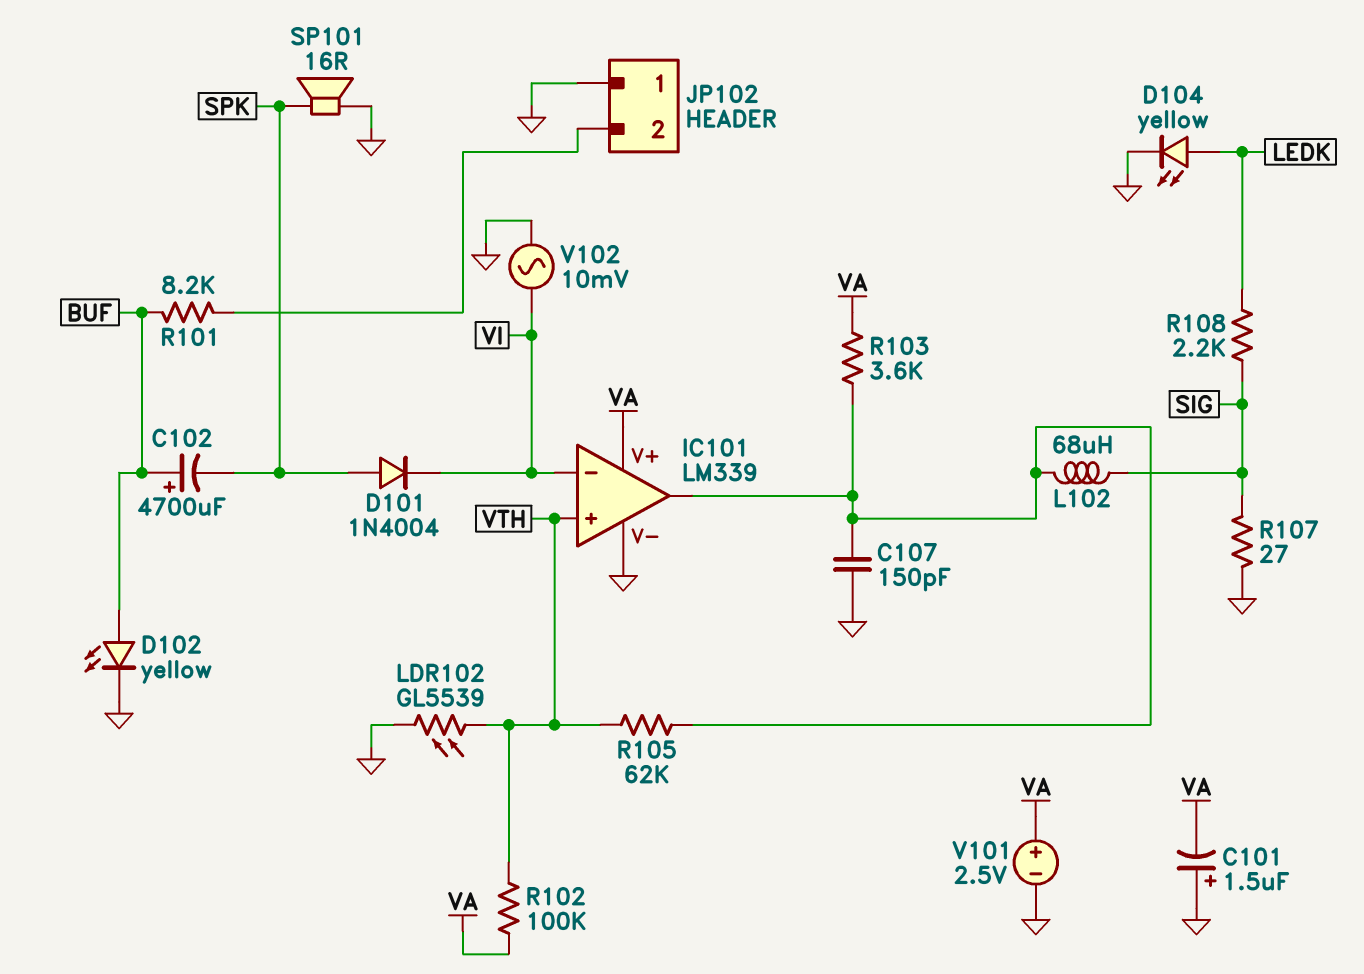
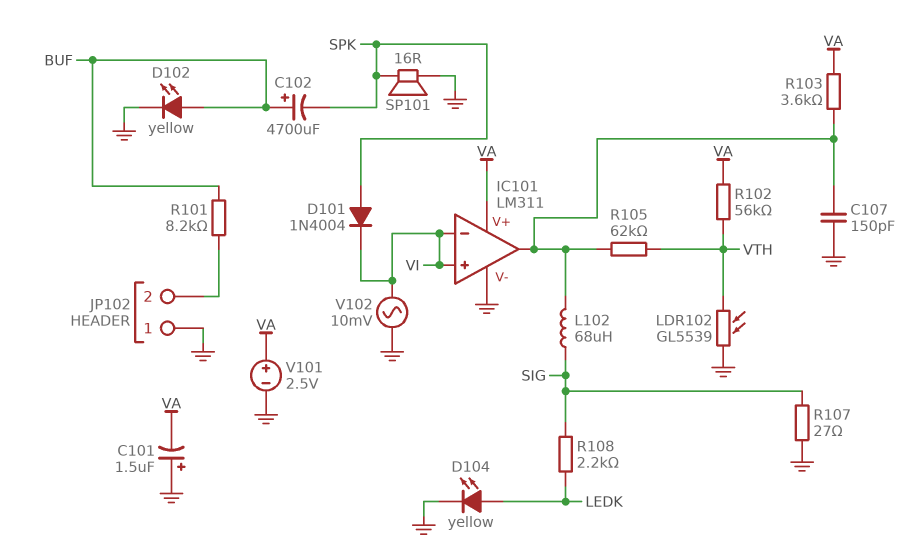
IC101: LM339 -> LM311
IC101 pin in+: VTH -> VI
R102: 100k (VA, VTH) -> 56k (VA, VTH)

